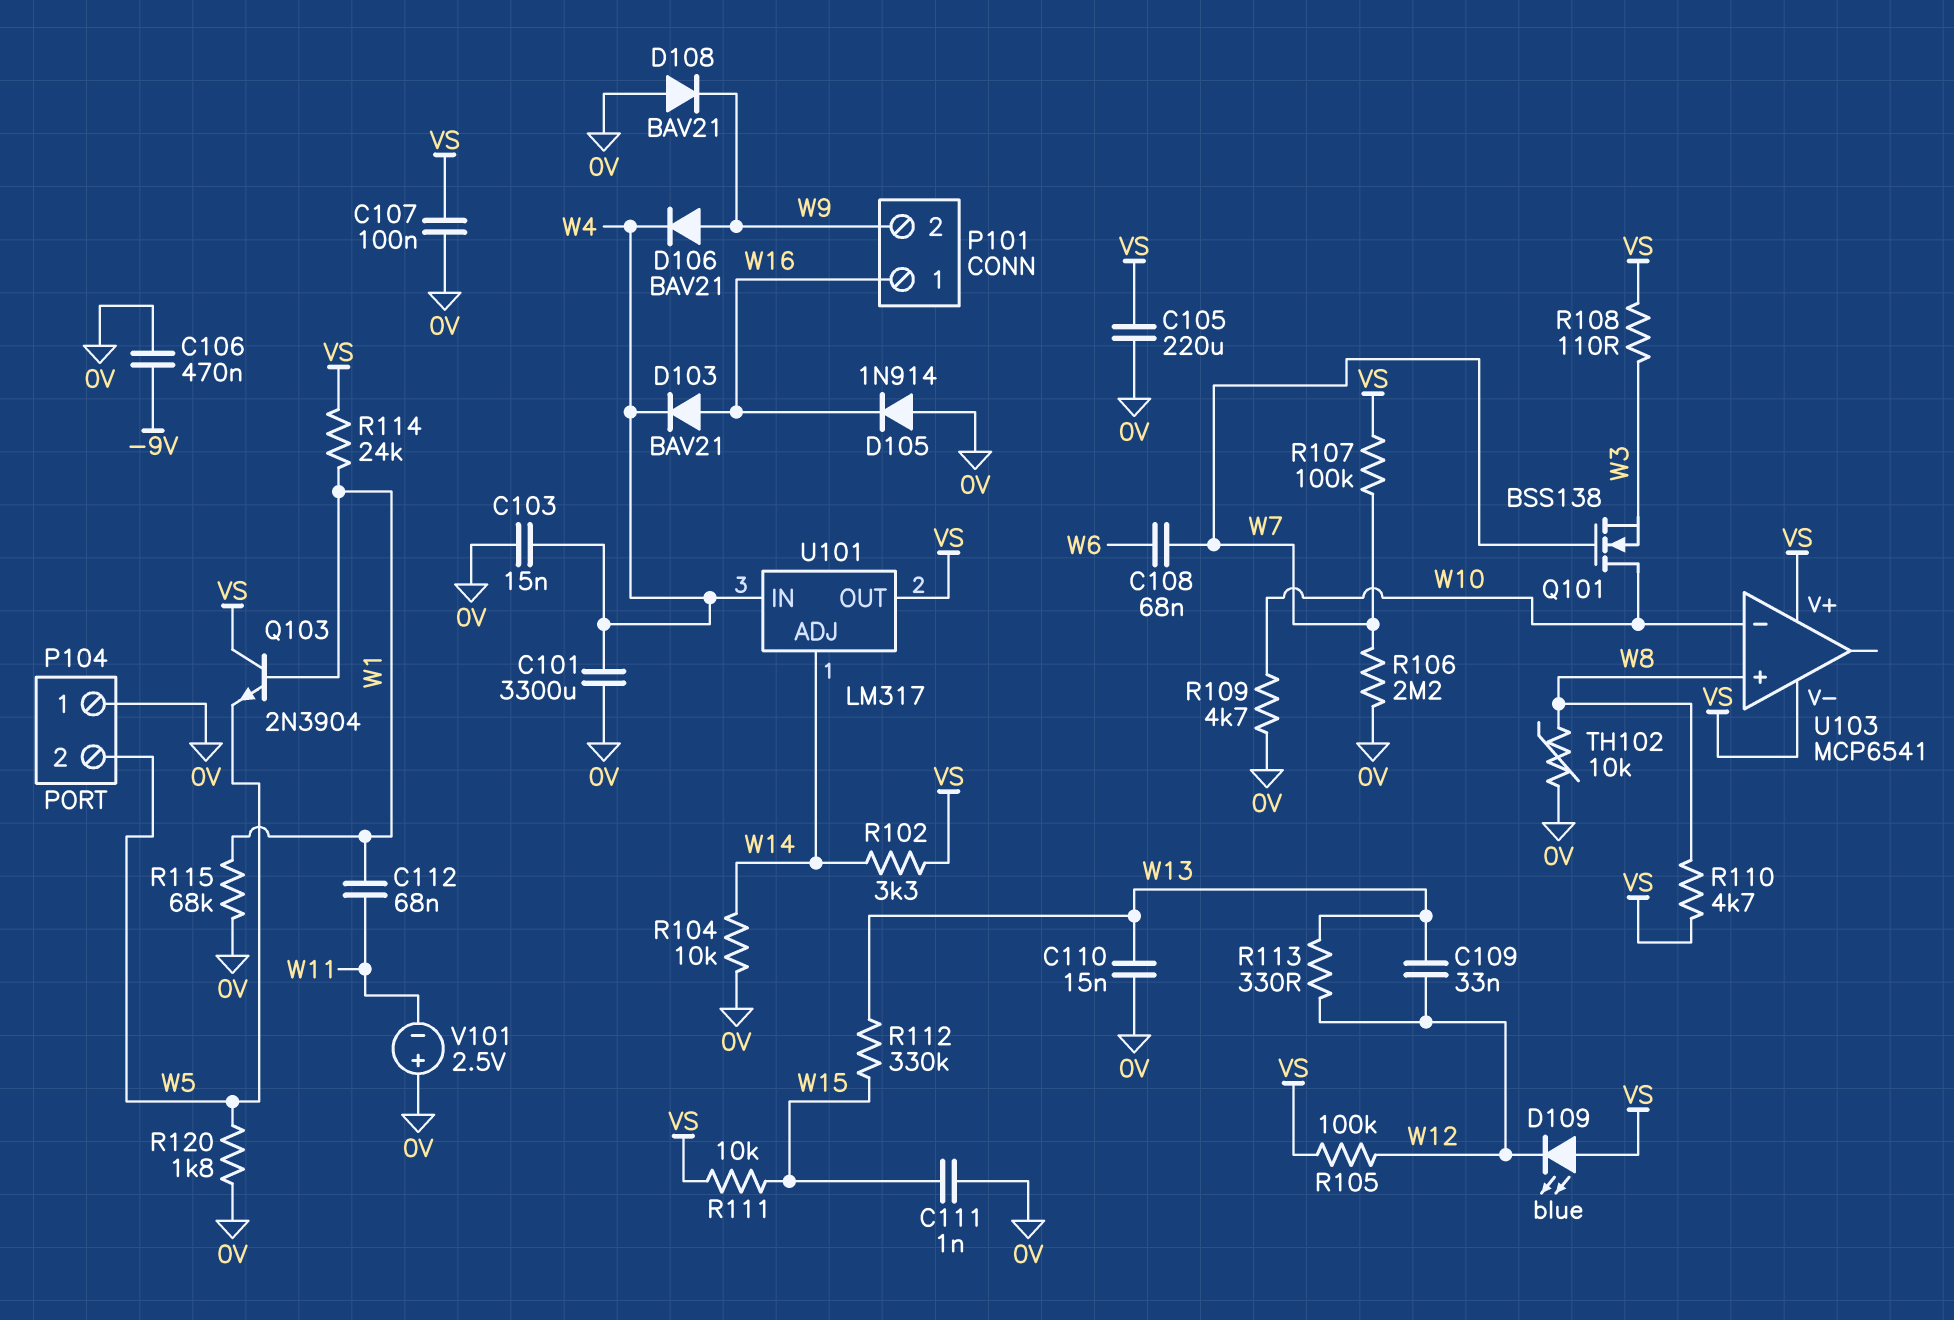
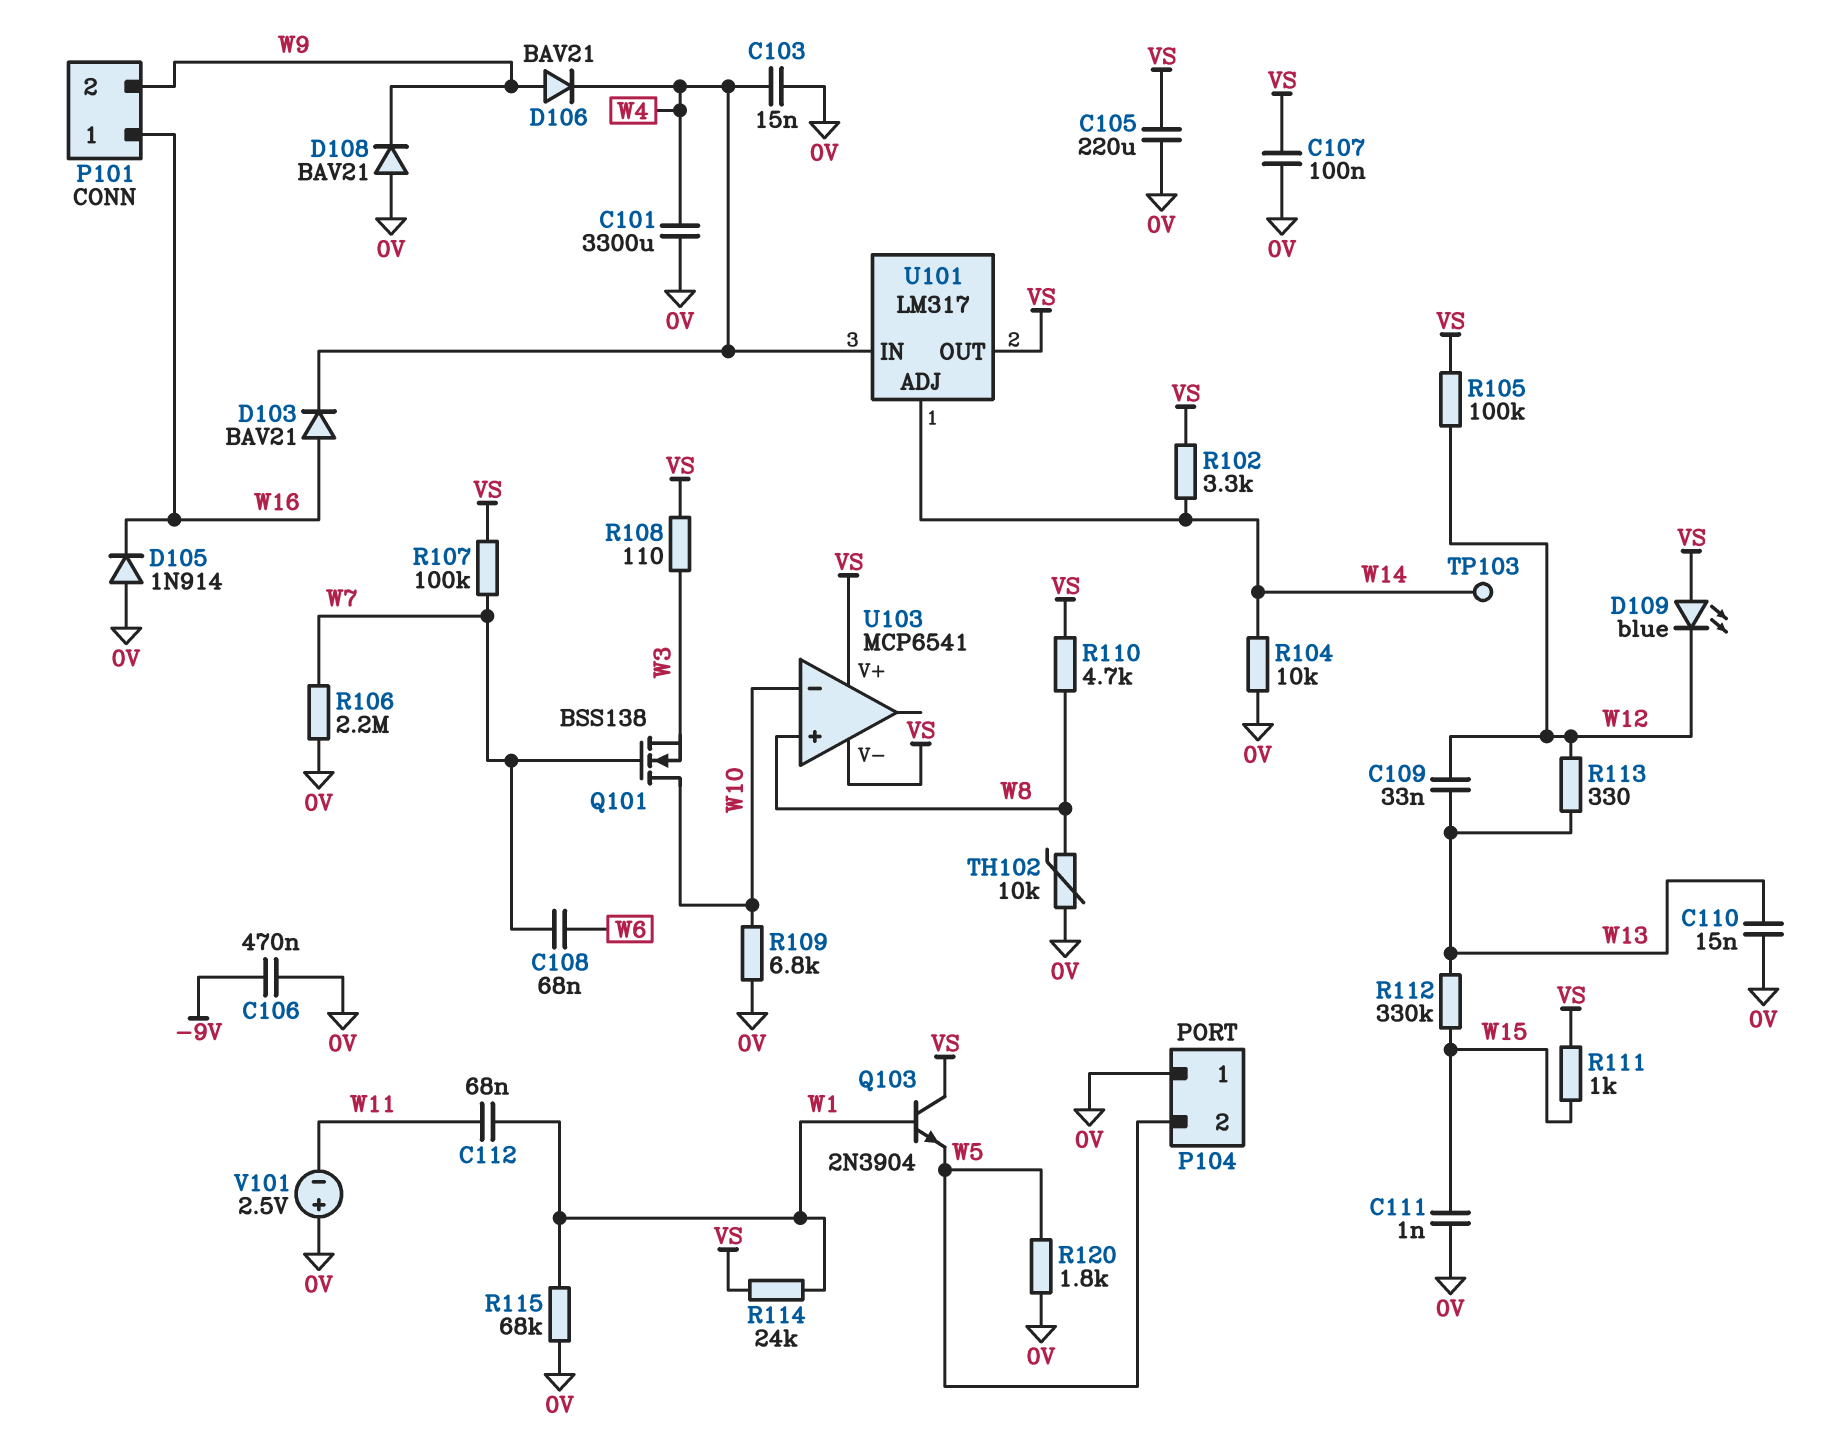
R109: 4.7k (0V, W10) -> 6.8k (0V, W10)
R111: 10k (VS, W15) -> 1k (VS, W15)
TP103: none -> test point (W14)

